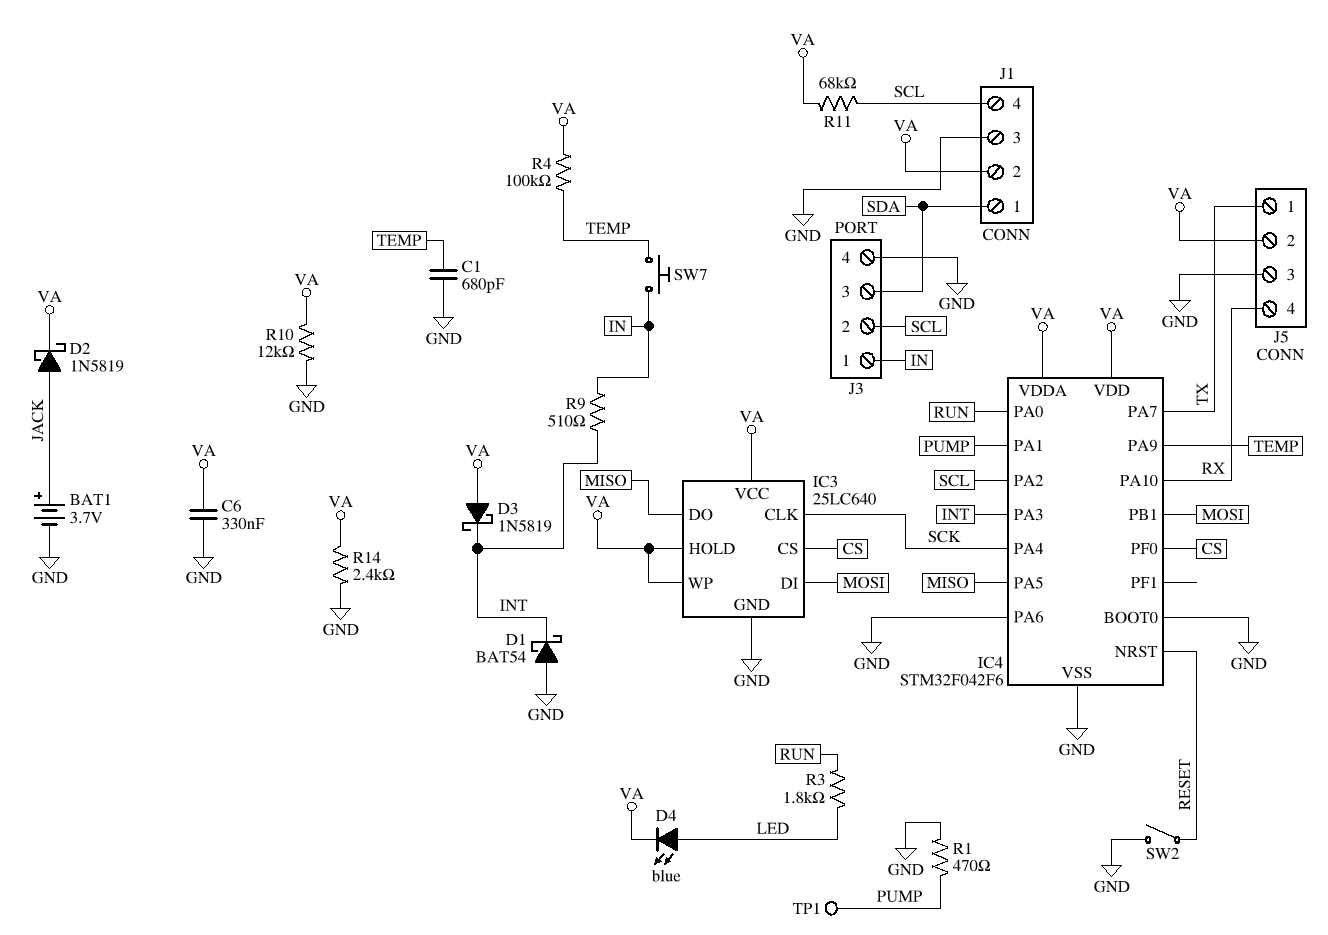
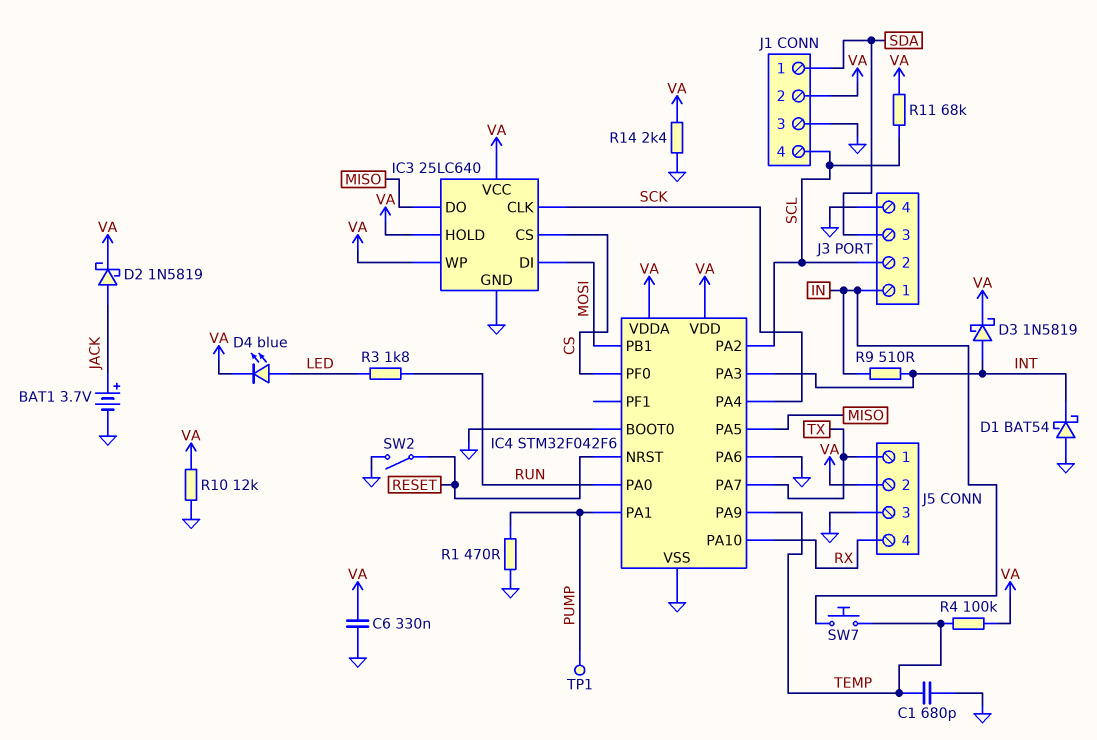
D3: schottky 1N5819 (A VA, K INT) -> schottky 1N5819 (A INT, K VA)

